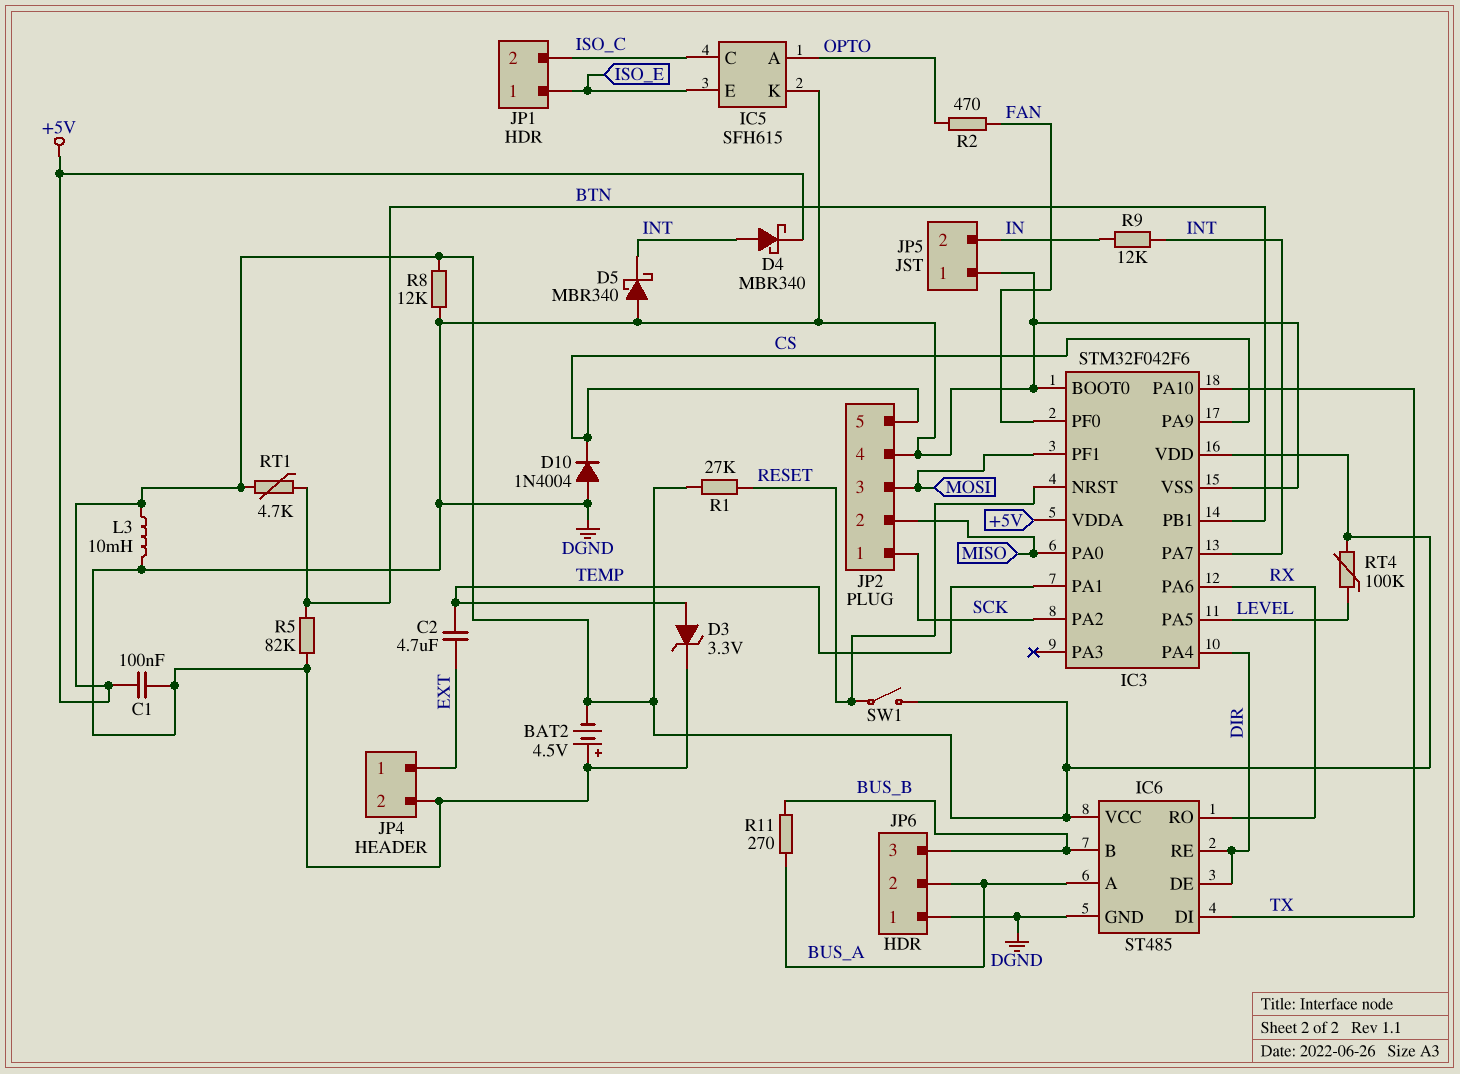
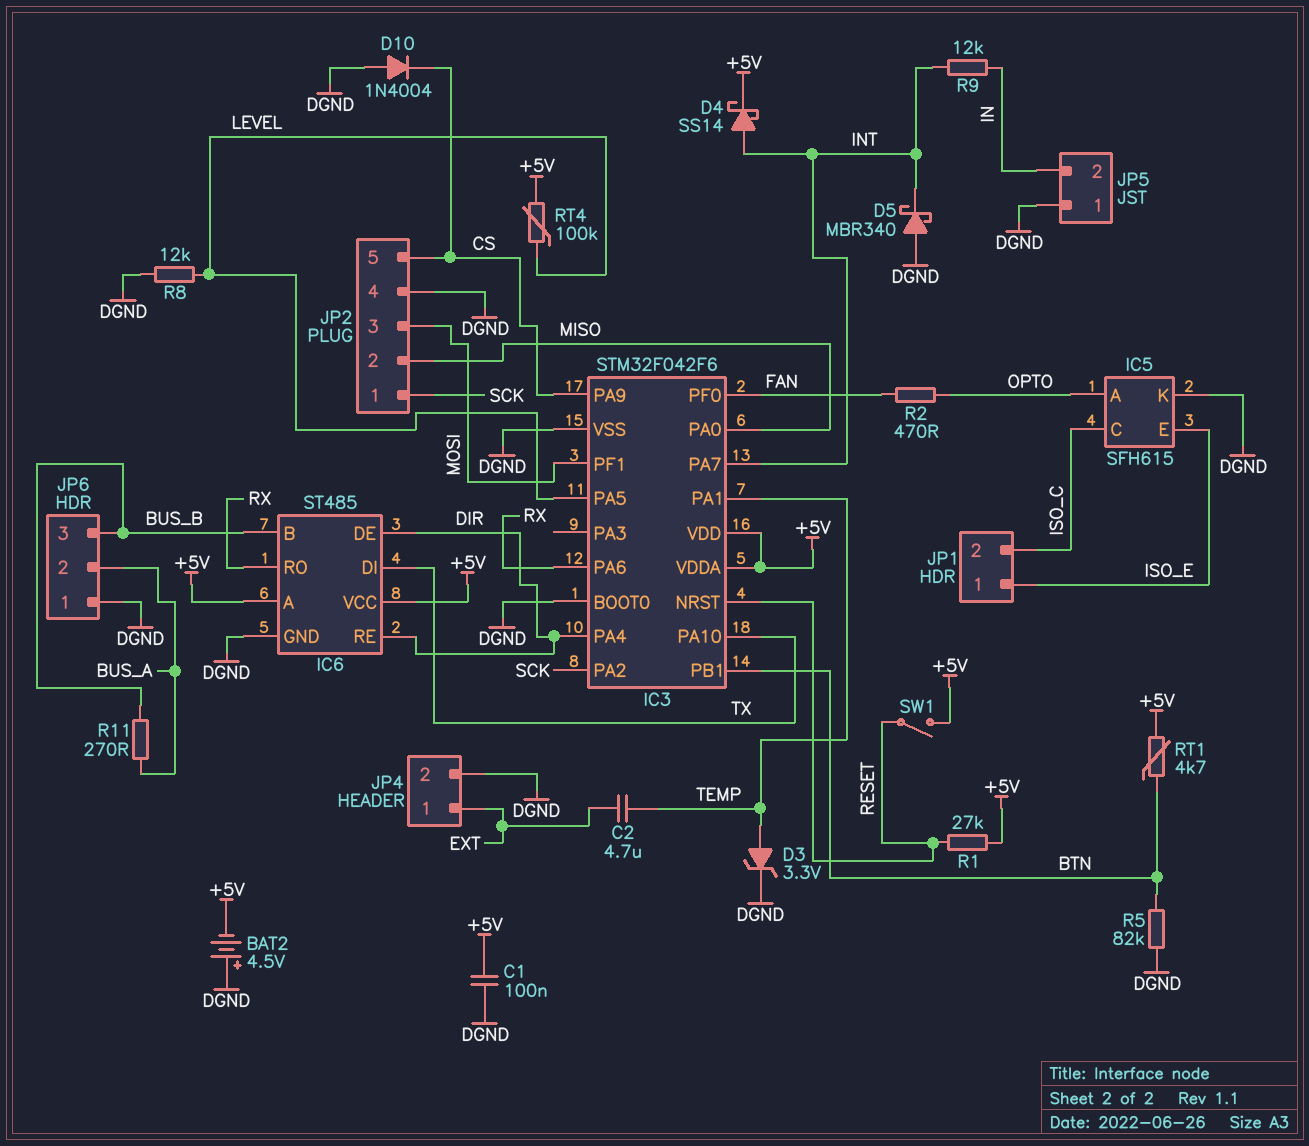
D4: schottky MBR340 (A INT, K +5V) -> schottky SS14 (A INT, K +5V)
IC6 pin A: BUS_A -> +5V
L3: 10mH (+5V, DGND) -> none
R8: 12k (+5V, DGND) -> 12k (DGND, LEVEL)

